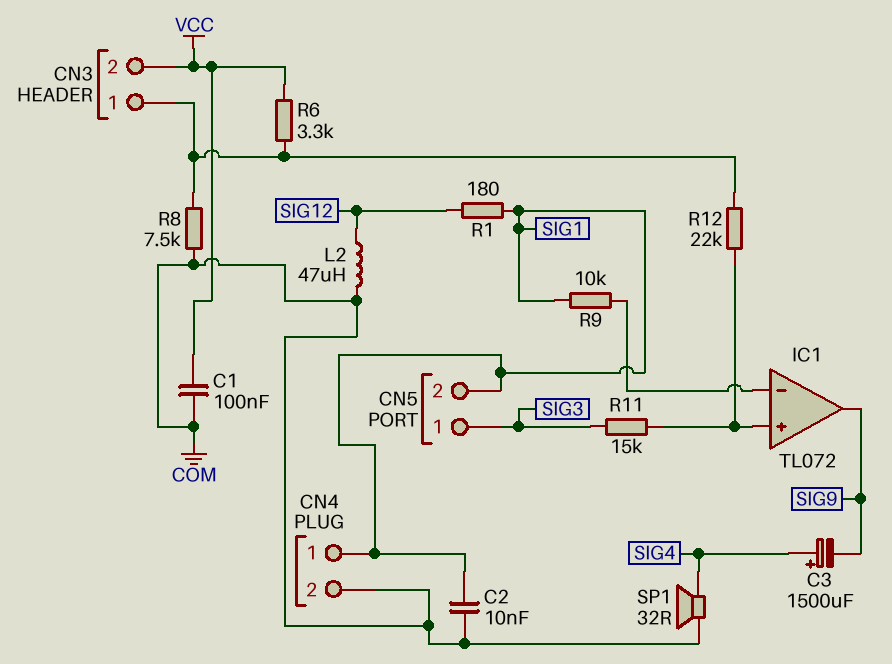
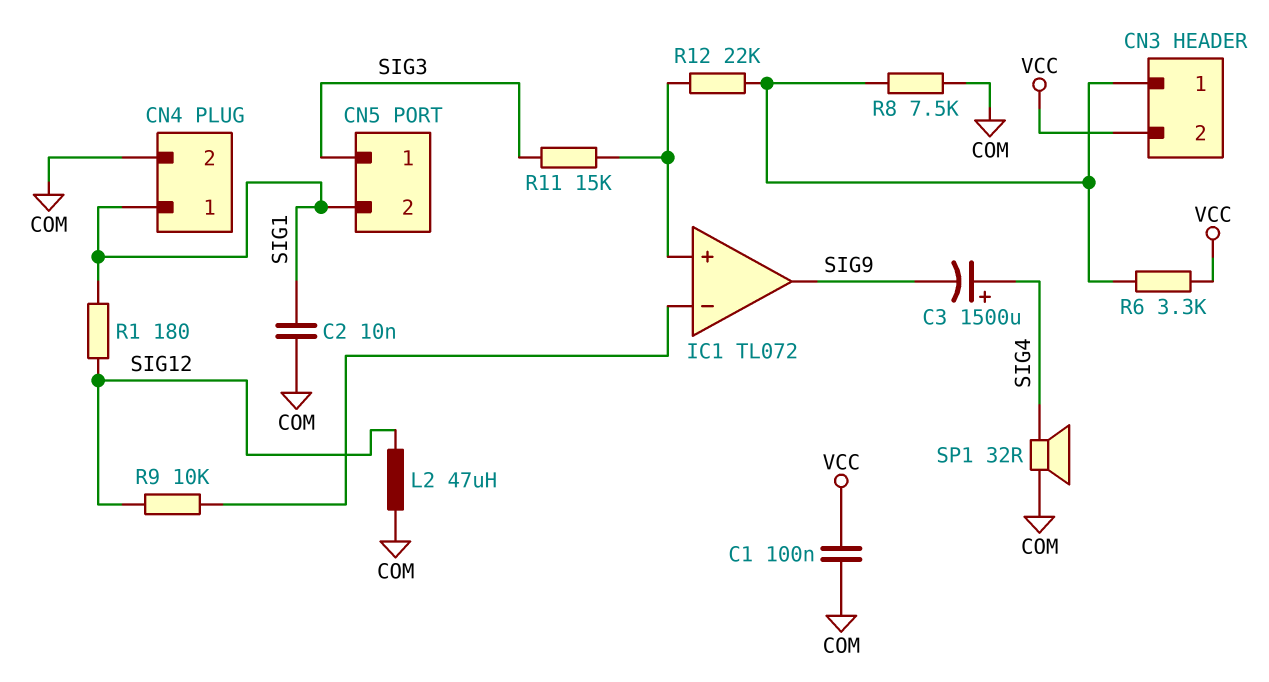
R9: 10k (IC1/in-, SIG1) -> 10k (IC1/in-, SIG12)

